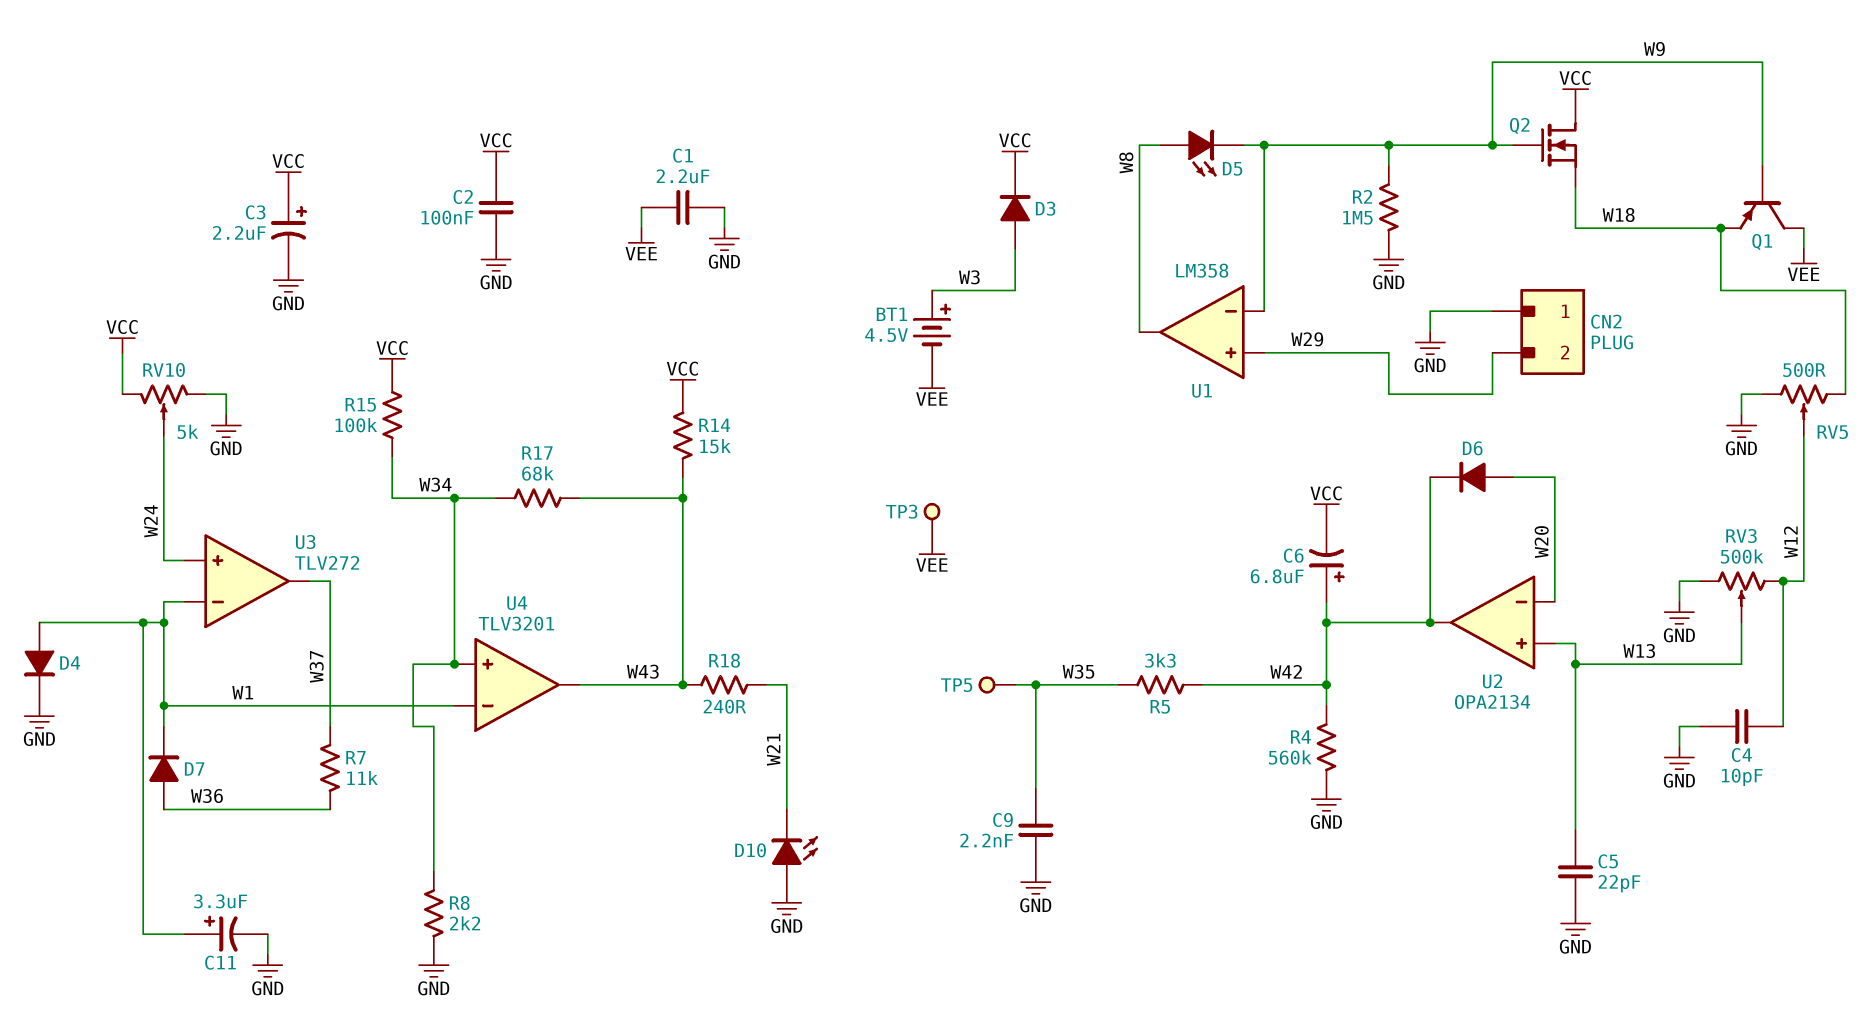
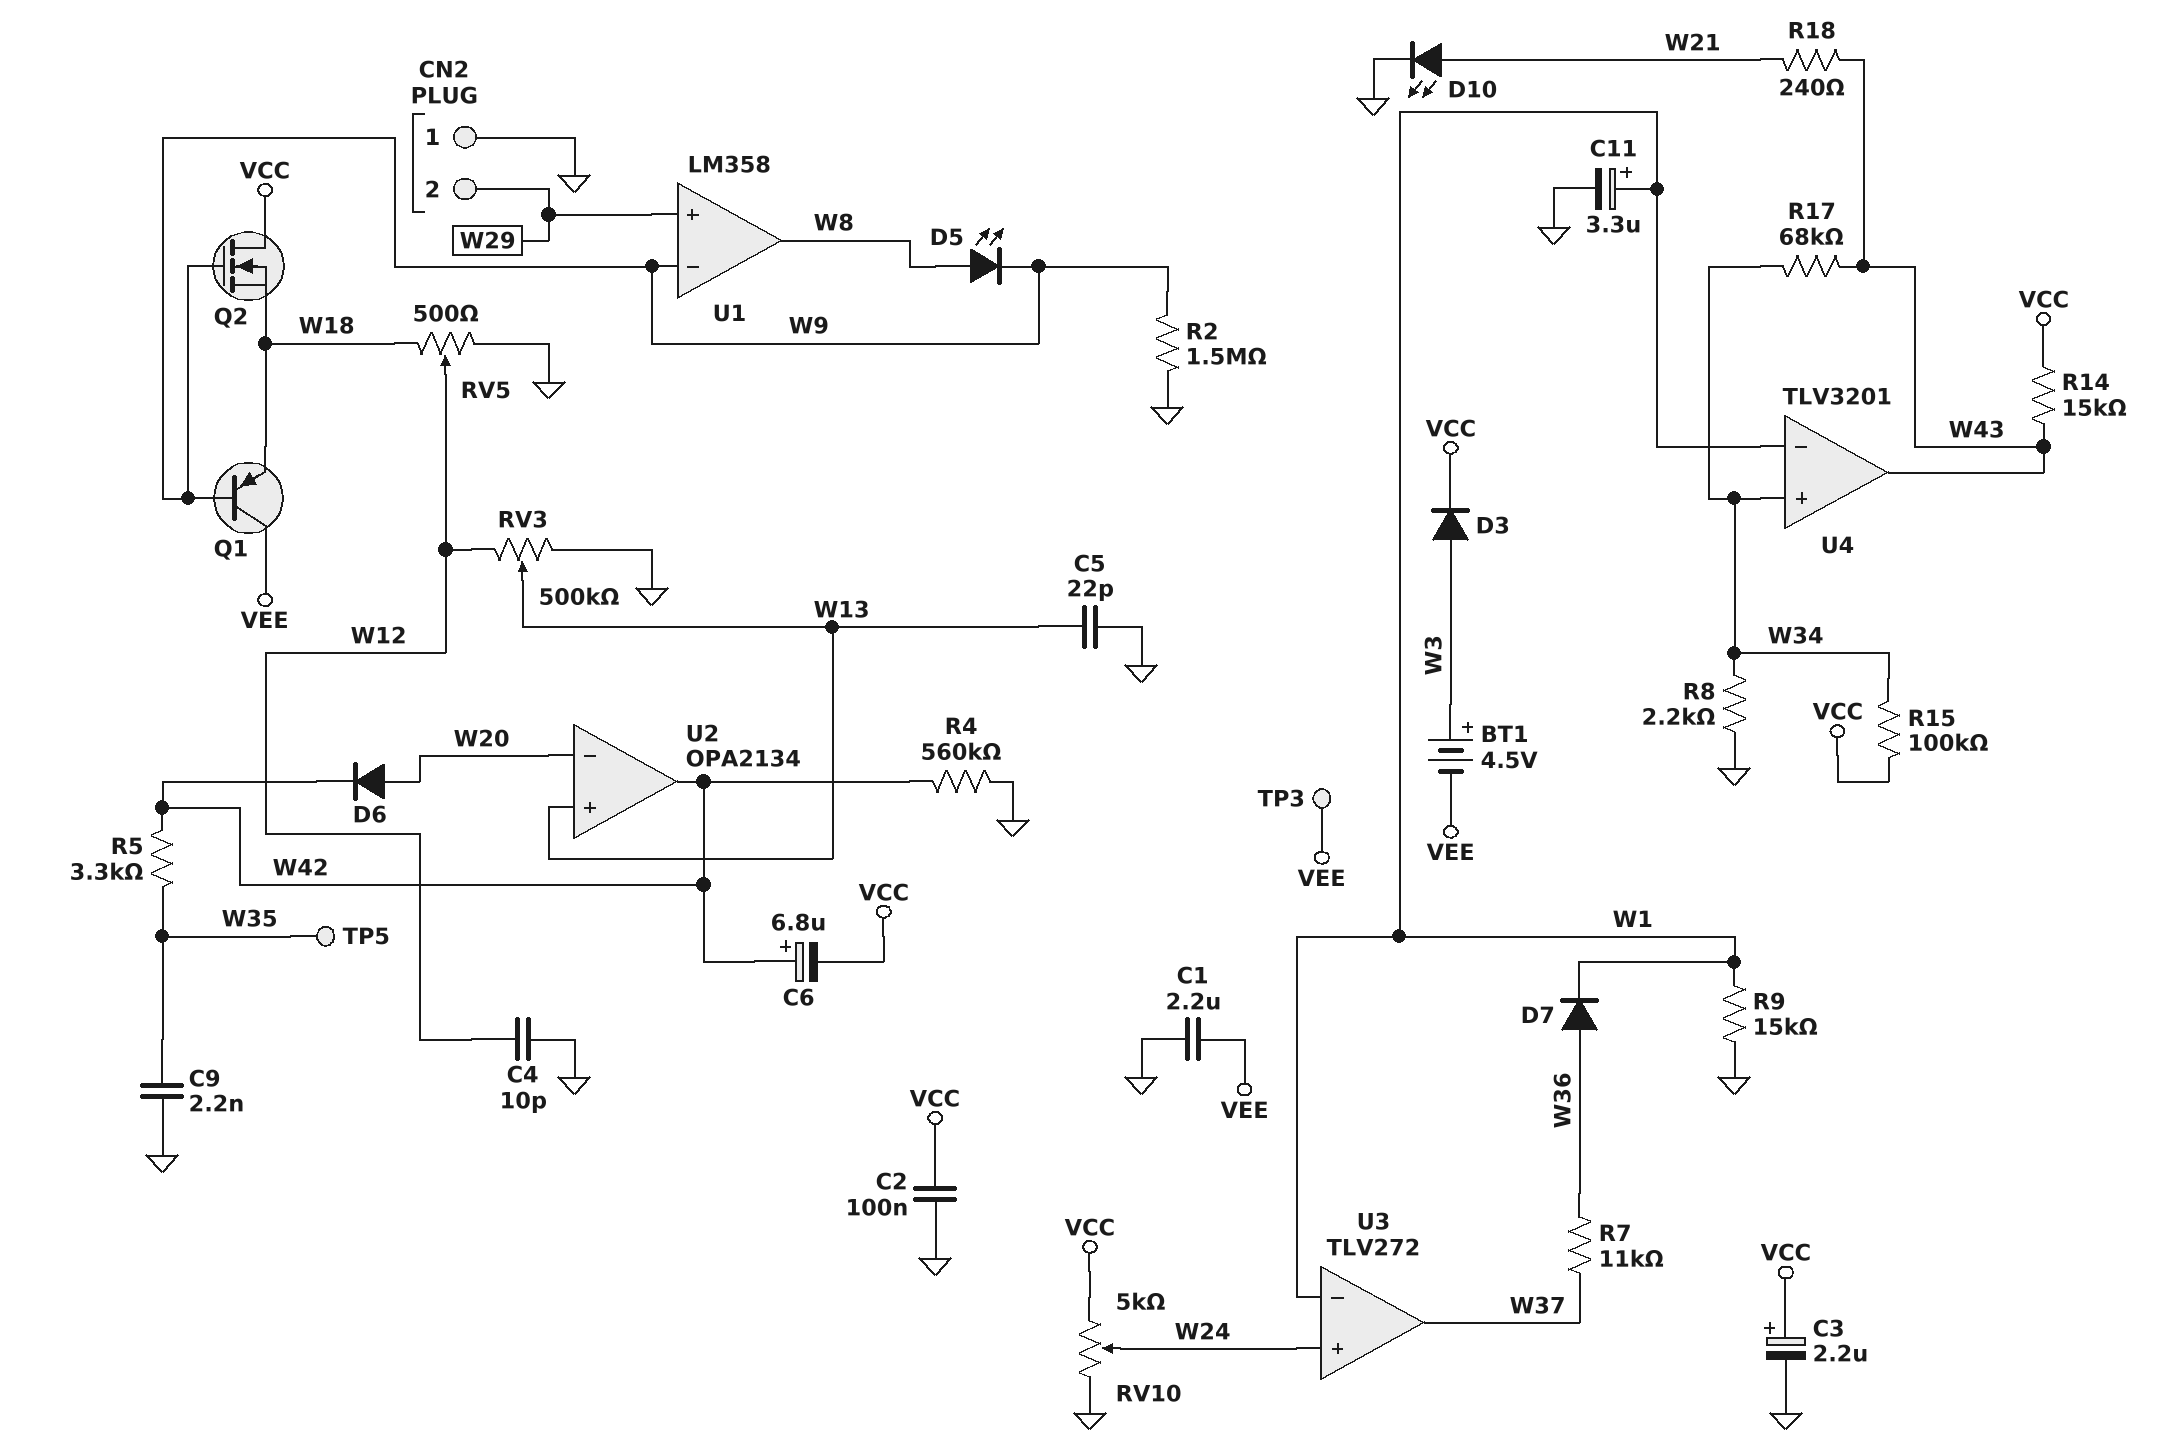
D4: diode (A W1, K GND) -> none
D10: LED (A GND, K W21) -> LED (A W21, K GND)
R9: none -> 15k (GND, W1)

